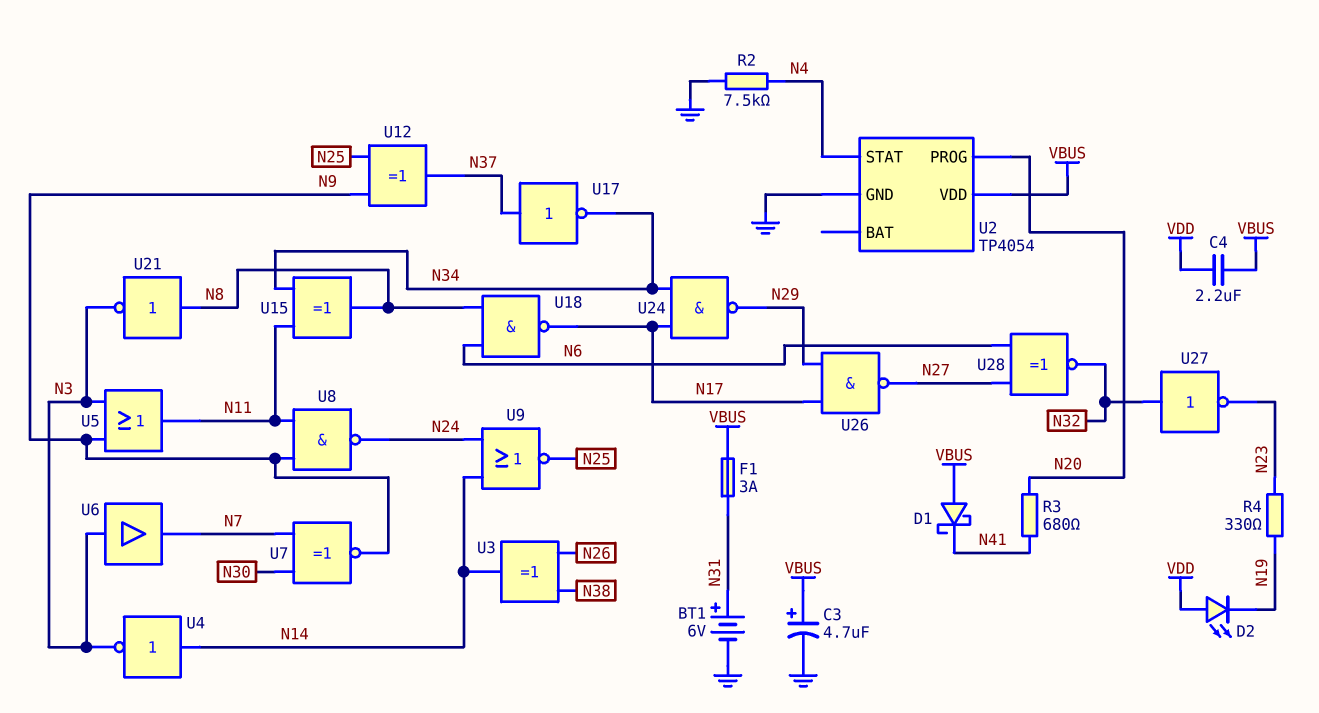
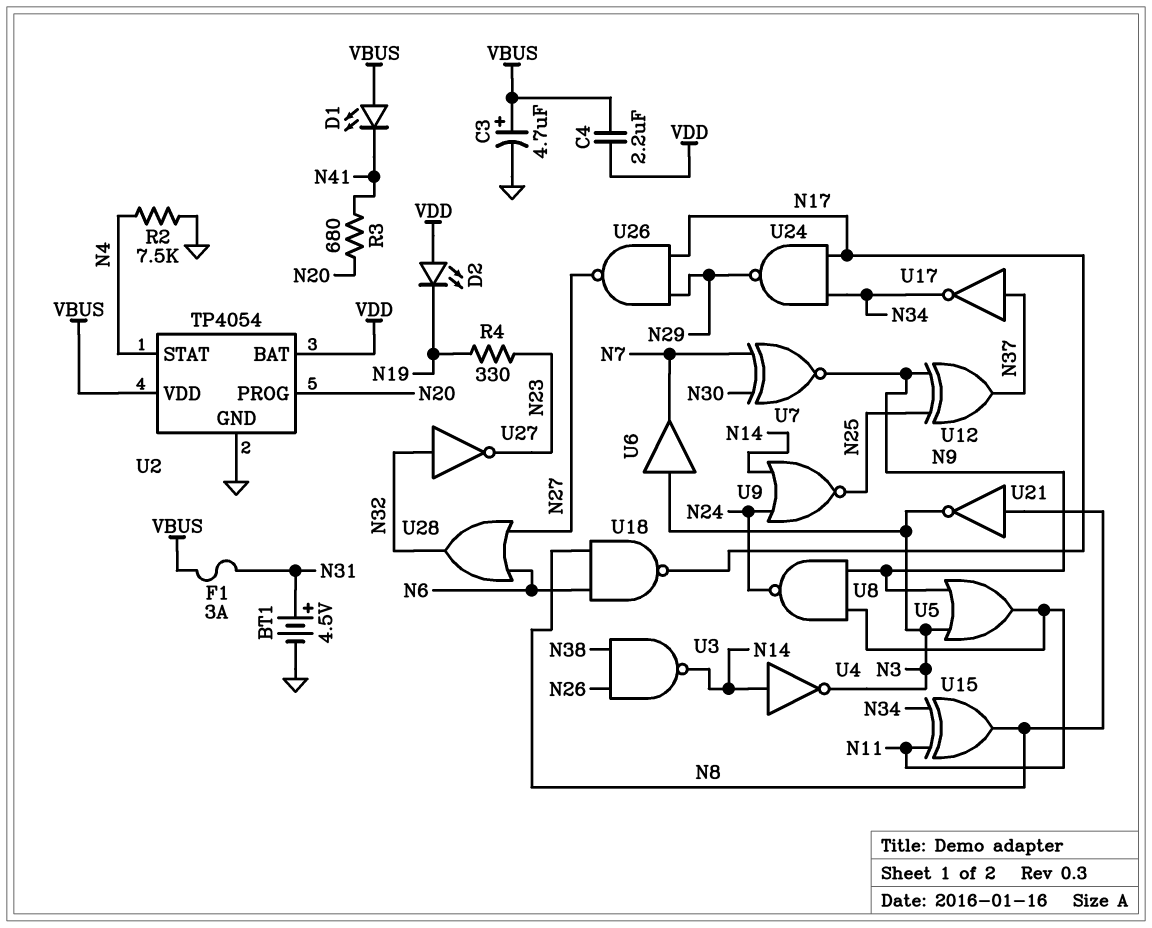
BT1: 6V (plus N31, minus GND) -> 4.5V (plus N31, minus GND)
D1: schottky (A VBUS, K N41) -> LED (A VBUS, K N41)
U2 pin BAT: none -> VDD
U3: XOR (in N26, in N38, out N14) -> NAND (in N26, in N38, out N14)
U28: XNOR (in N6, in N27, out N32) -> OR (in N6, in N27, out N32)

